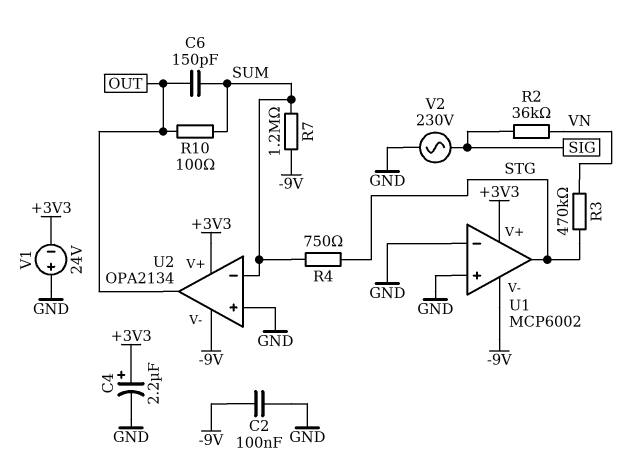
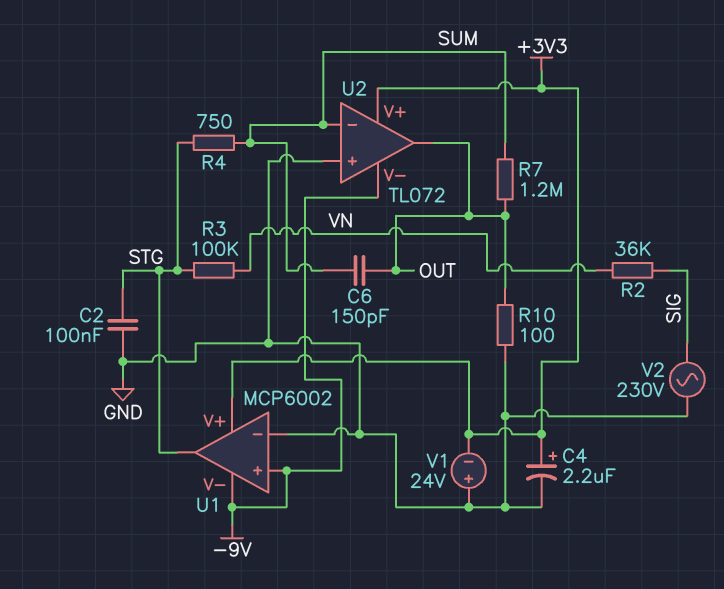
C2: 100nF (-9V, GND) -> 100nF (GND, STG)
R3: 470k (STG, VN) -> 100k (STG, VN)
R7: 1.2M (-9V, SUM) -> 1.2M (OUT, SUM)
R10: 100 (OUT, SUM) -> 100 (GND, OUT)
U1 pin in+: GND -> -9V
U2: OPA2134 -> TL072

